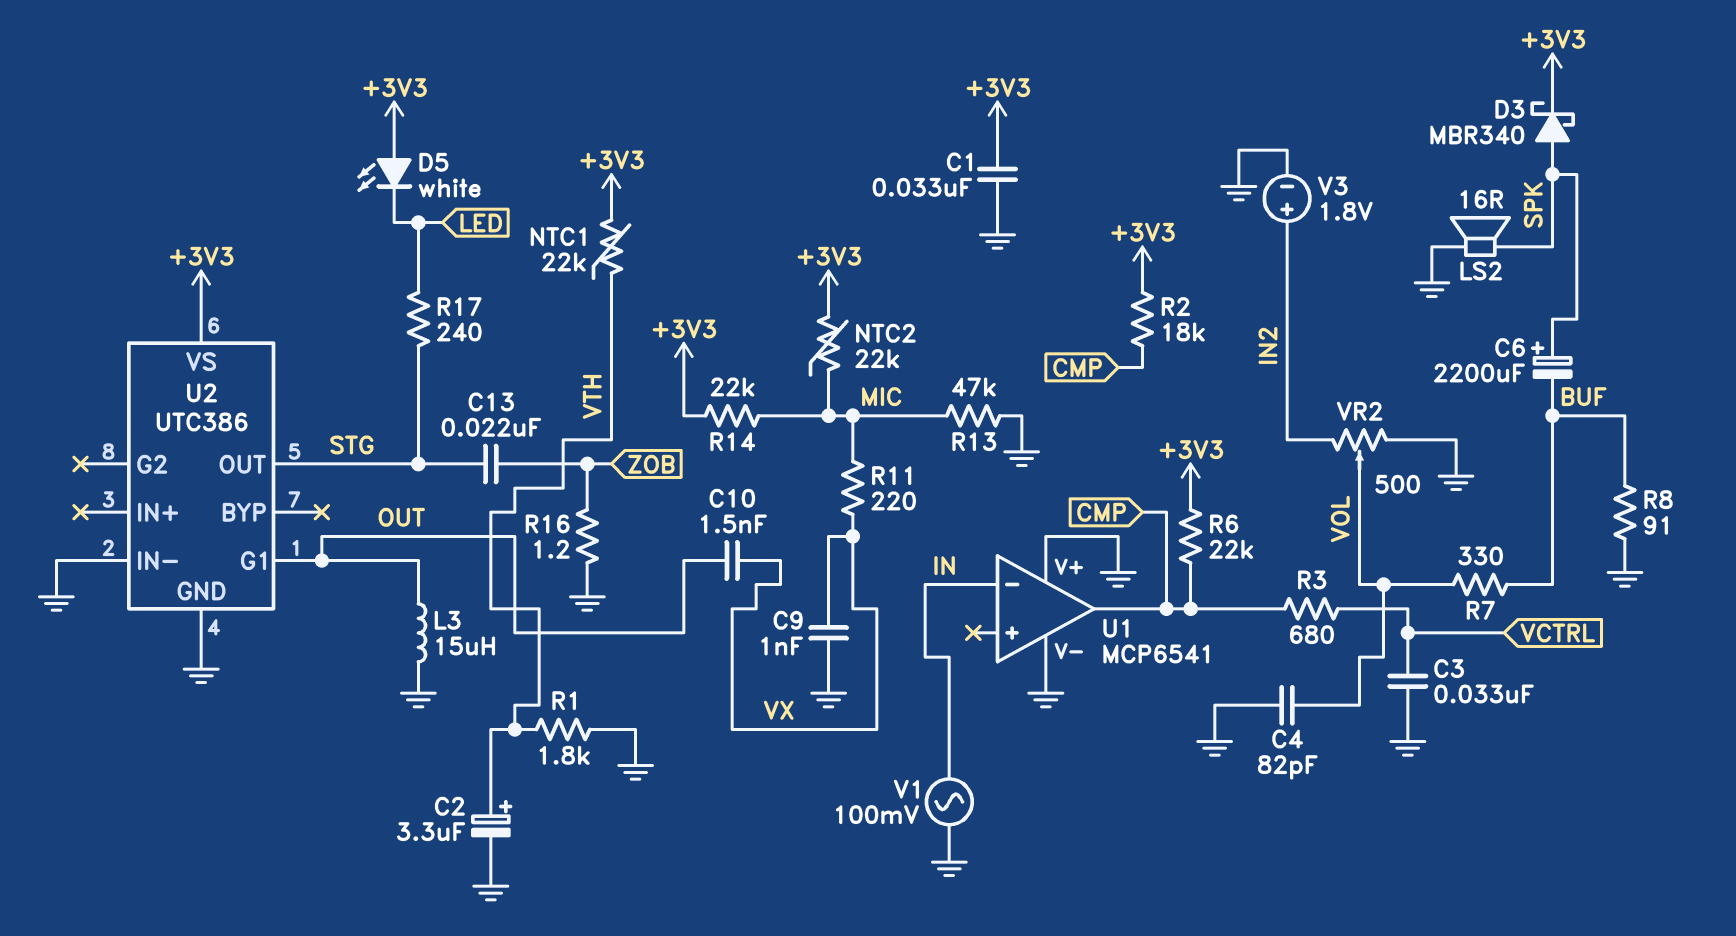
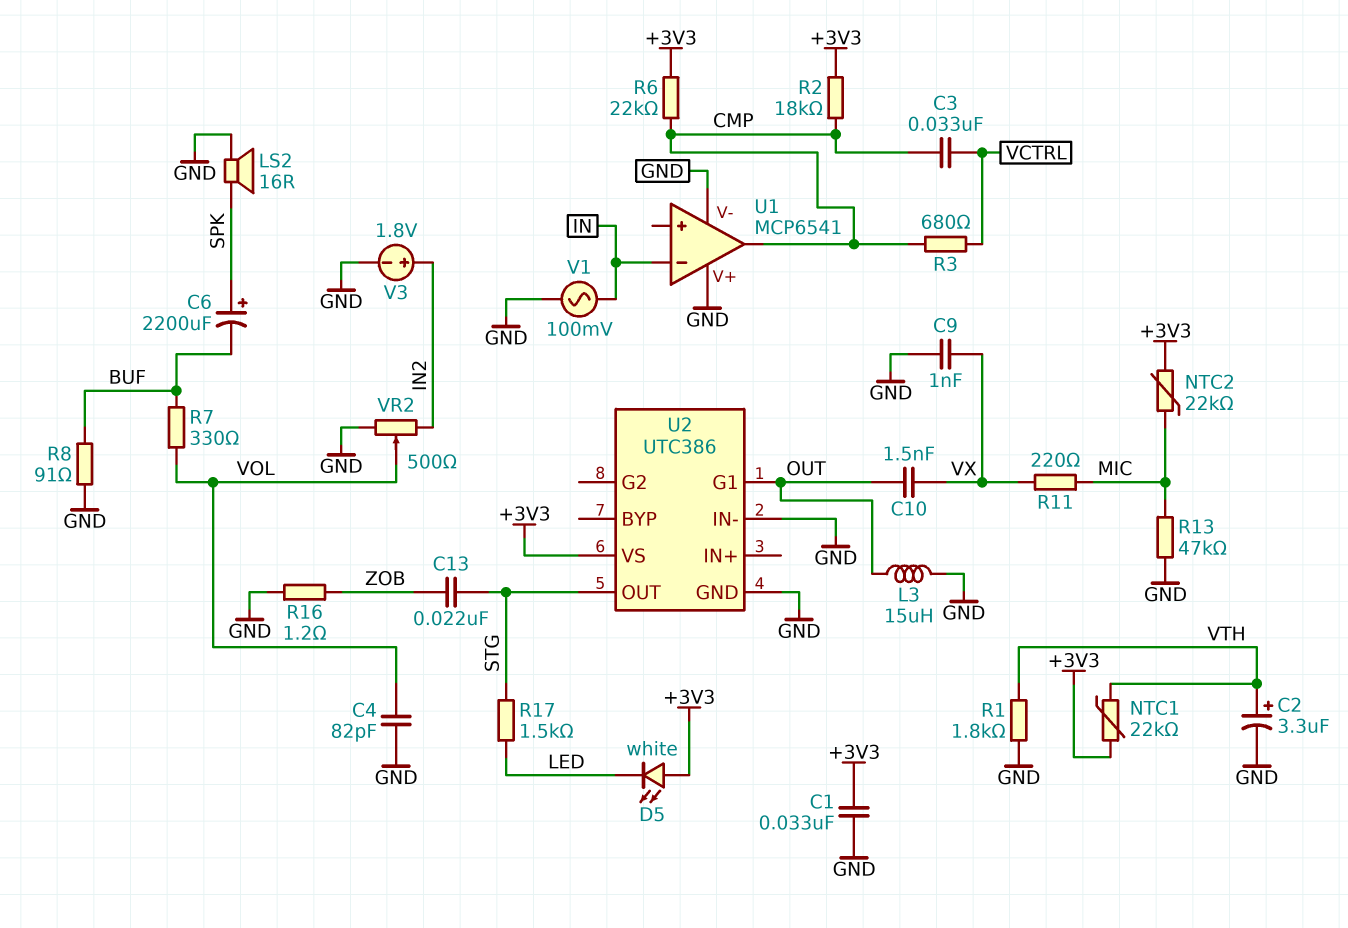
C3: 33nF (GND, VCTRL) -> 33nF (CMP, VCTRL)
D3: schottky MBR340 (A SPK, K +3V3) -> none
R14: 22k (+3V3, MIC) -> none
R17: 240 (LED, STG) -> 1.5k (LED, STG)

